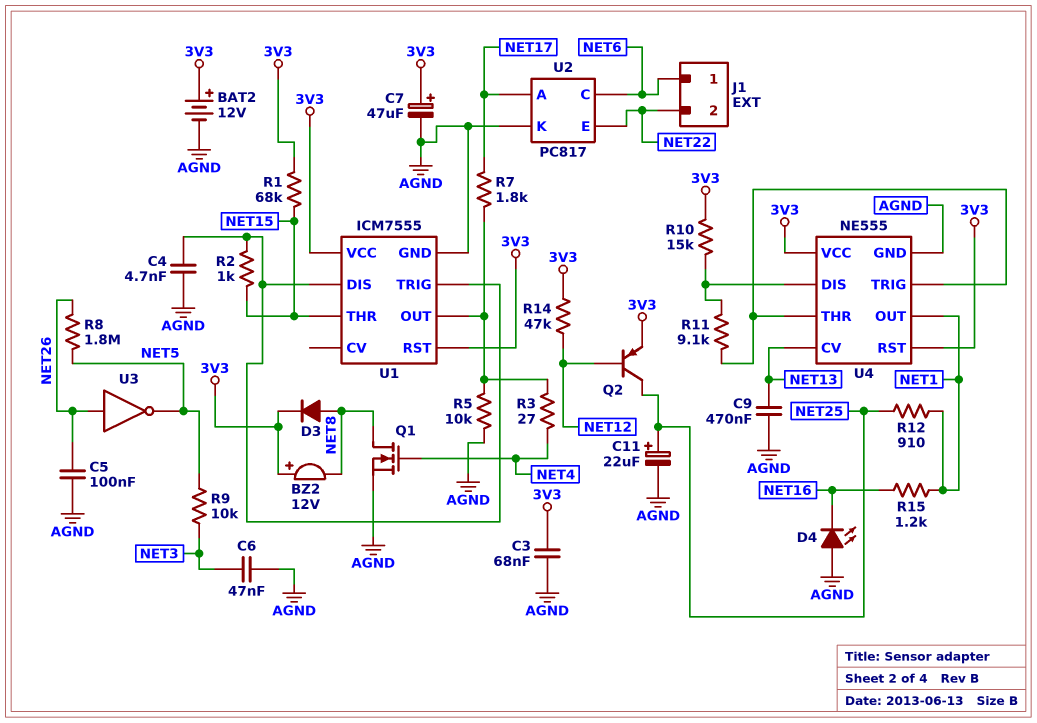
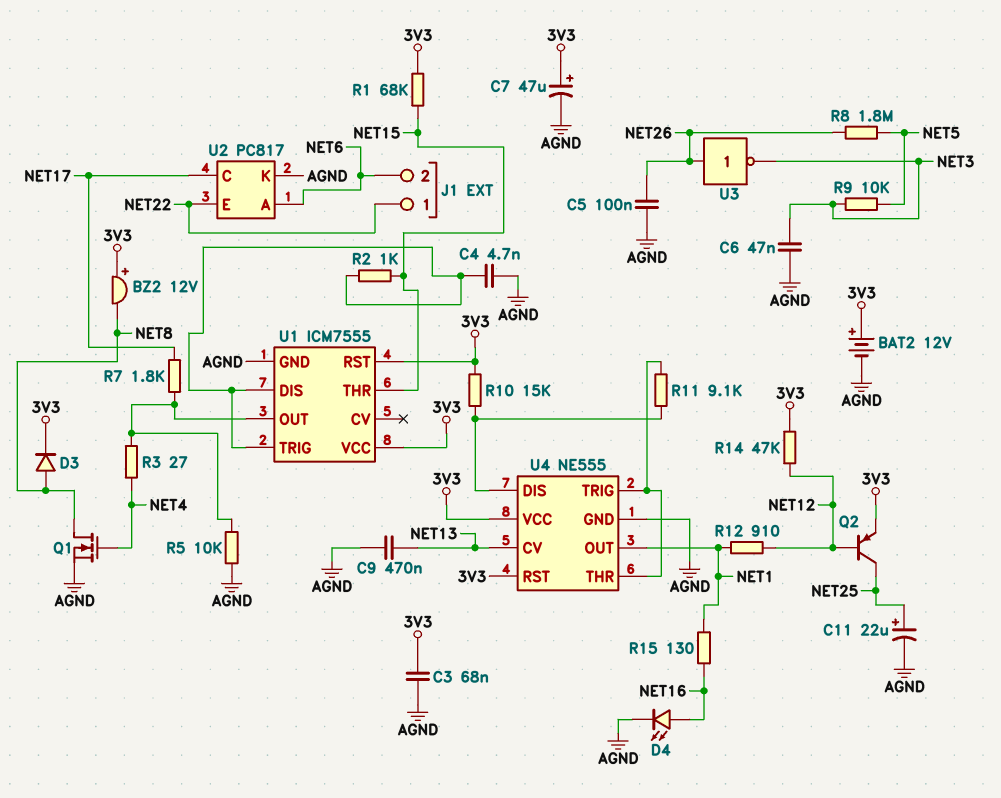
D4: LED (A AGND, K NET16) -> LED (A NET16, K AGND)
J1 pin 1: NET6 -> NET22
J1 pin 2: NET22 -> NET6
R12: 910 (NET1, NET25) -> 910 (NET1, NET12)
R15: 1.2k (NET1, NET16) -> 130 (NET1, NET16)
U2 pin A: NET17 -> NET6
U2 pin C: NET6 -> NET17
U3: NOT (in NET26, out NET5) -> NOT (in NET26, out NET3)

